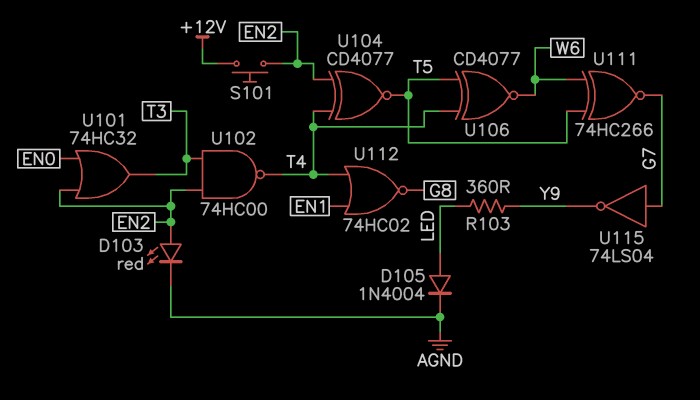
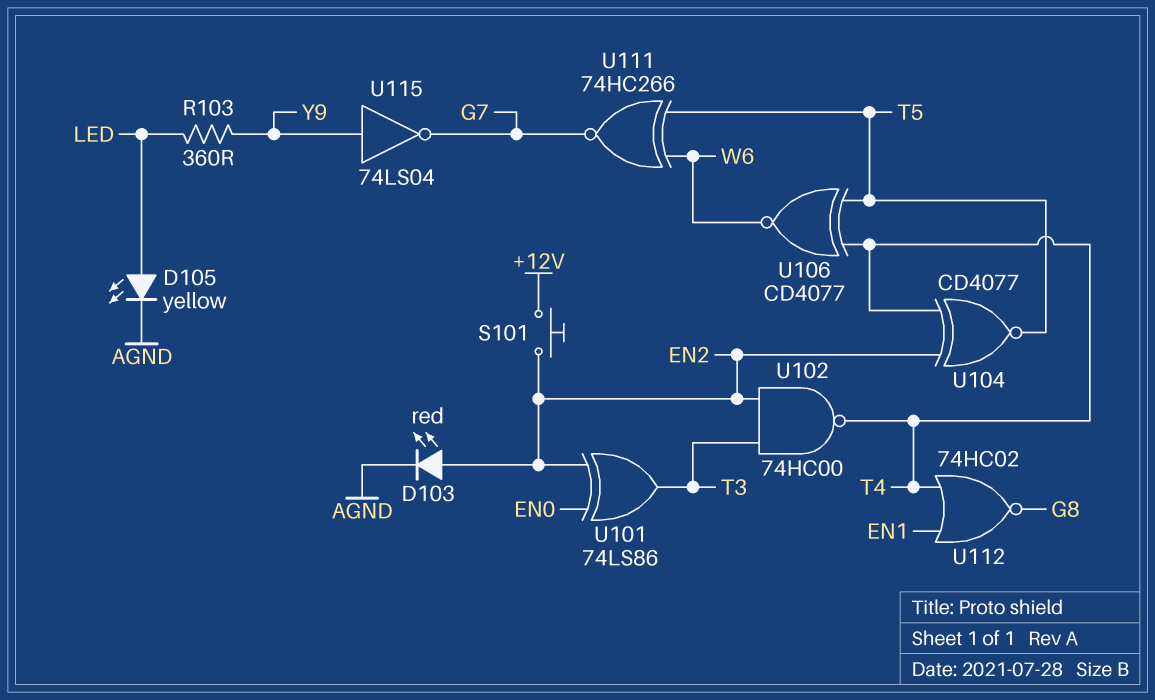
D105: diode 1N4004 (A LED, K AGND) -> LED yellow (A LED, K AGND)
U101: OR 74HC32 (in EN0, in EN2, out T3) -> XOR 74LS86 (in EN0, in EN2, out T3)
U115: NOT 74LS04 (in G7, out Y9) -> NOT 74LS04 (in Y9, out G7)

